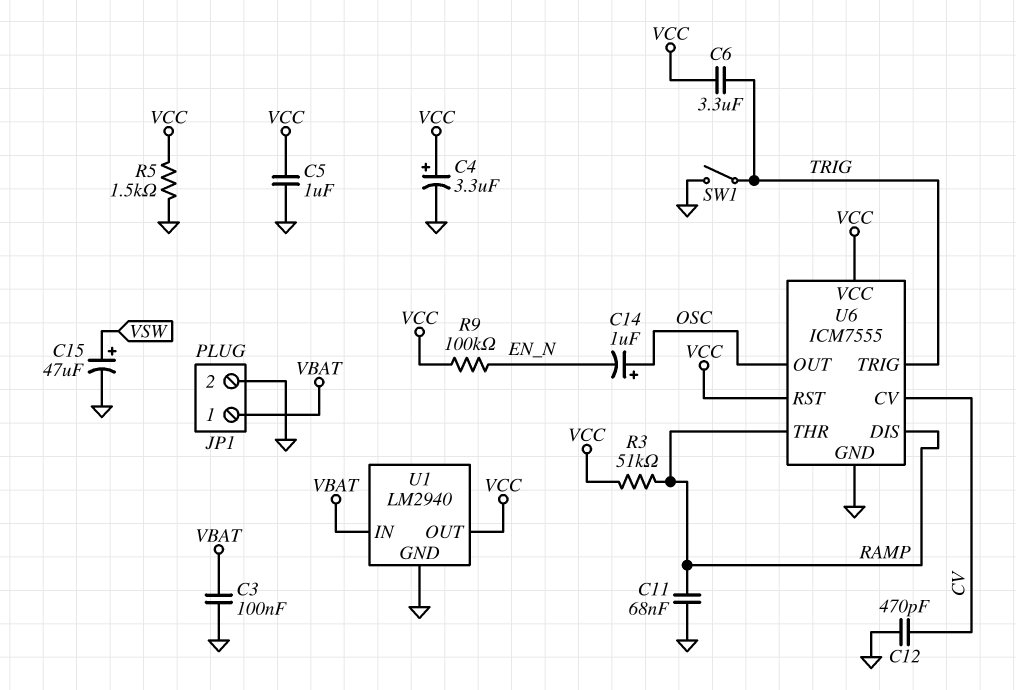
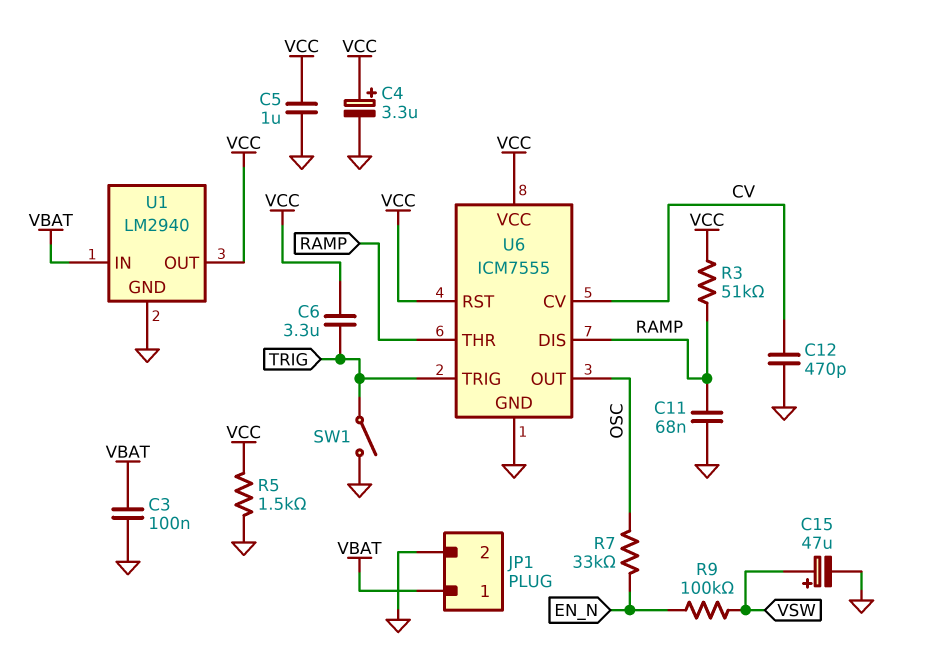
C14: 1uF (plus OSC, minus EN_N) -> none
R7: none -> 33k (EN_N, OSC)
R9: 100k (EN_N, VCC) -> 100k (EN_N, VSW)

